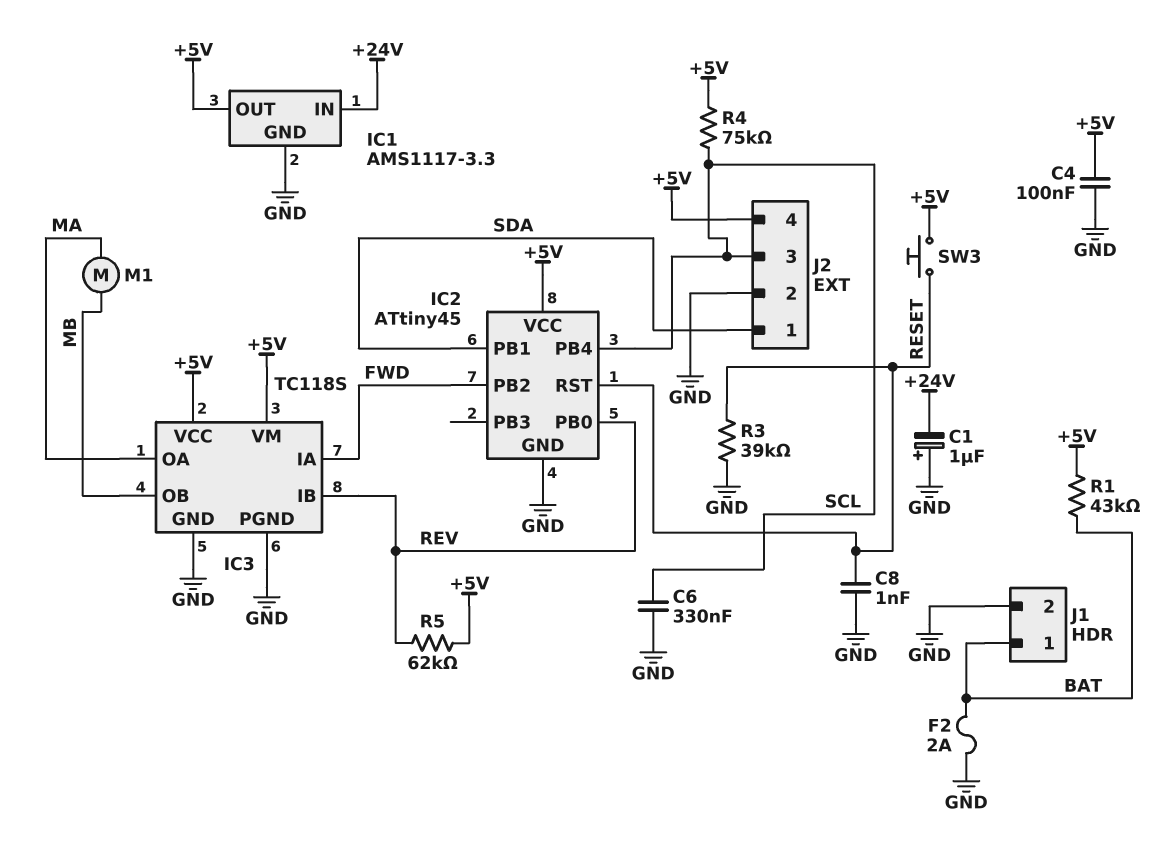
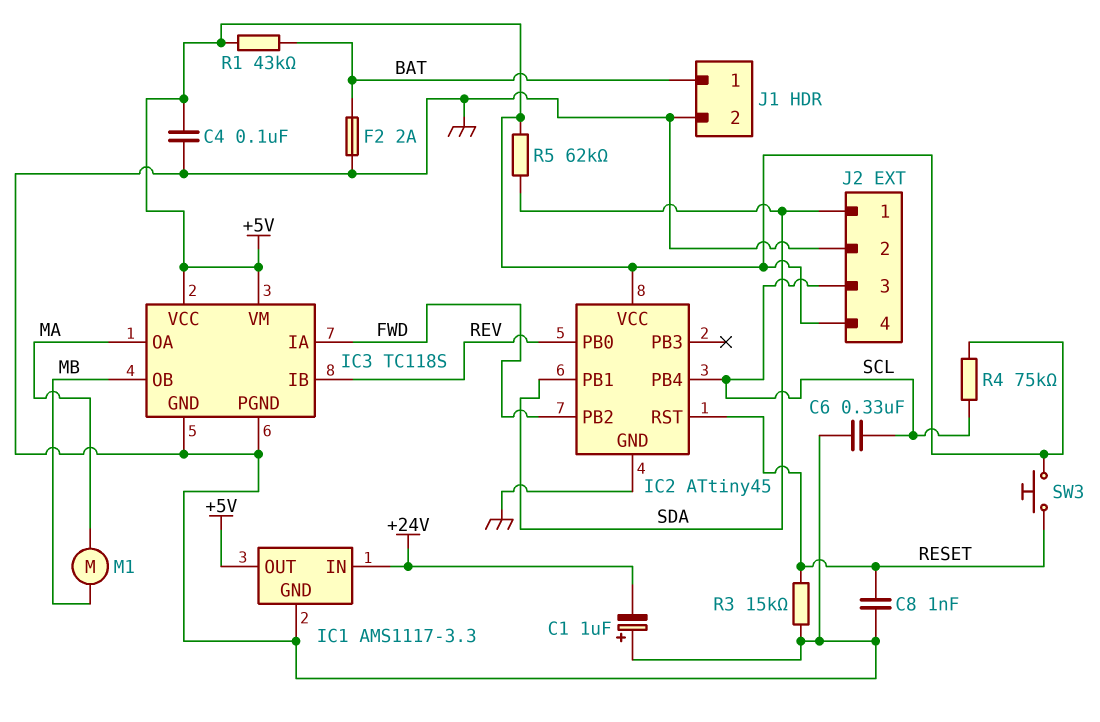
R3: 39k (GND, RESET) -> 15k (GND, RESET)
R5: 62k (+5V, REV) -> 62k (+5V, SDA)

